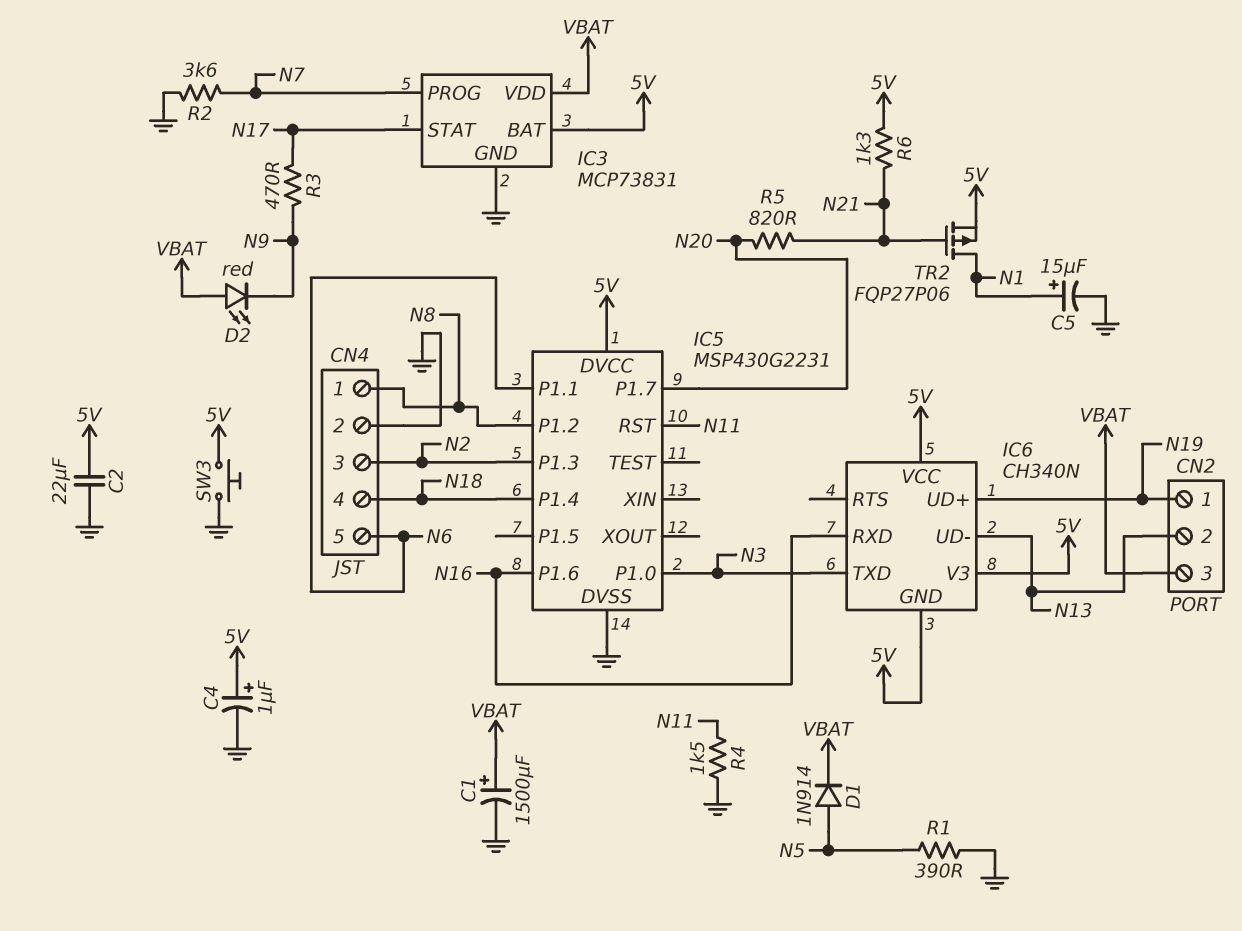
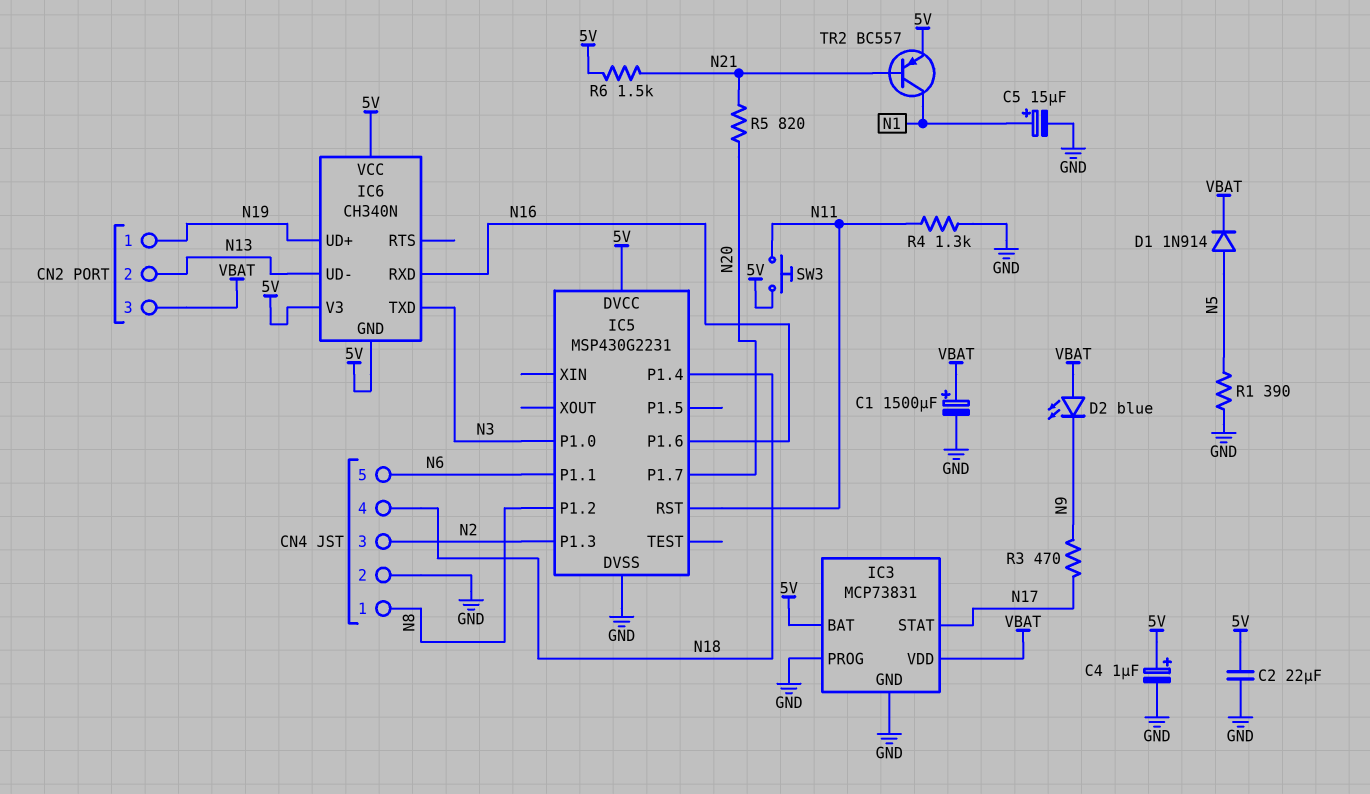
D2: LED red (A VBAT, K N9) -> LED blue (A VBAT, K N9)
IC3 pin PROG: N7 -> GND
R2: 3.6k (GND, N7) -> none
R4: 1.5k (GND, N11) -> 1.3k (GND, N11)
R6: 1.3k (5V, N21) -> 1.5k (5V, N21)
SW3: button (5V, GND) -> button (5V, N11)
TR2: PMOS FQP27P06 (G N21, D N1, S 5V) -> PNP BC557 (B N21, C N1, E 5V)

